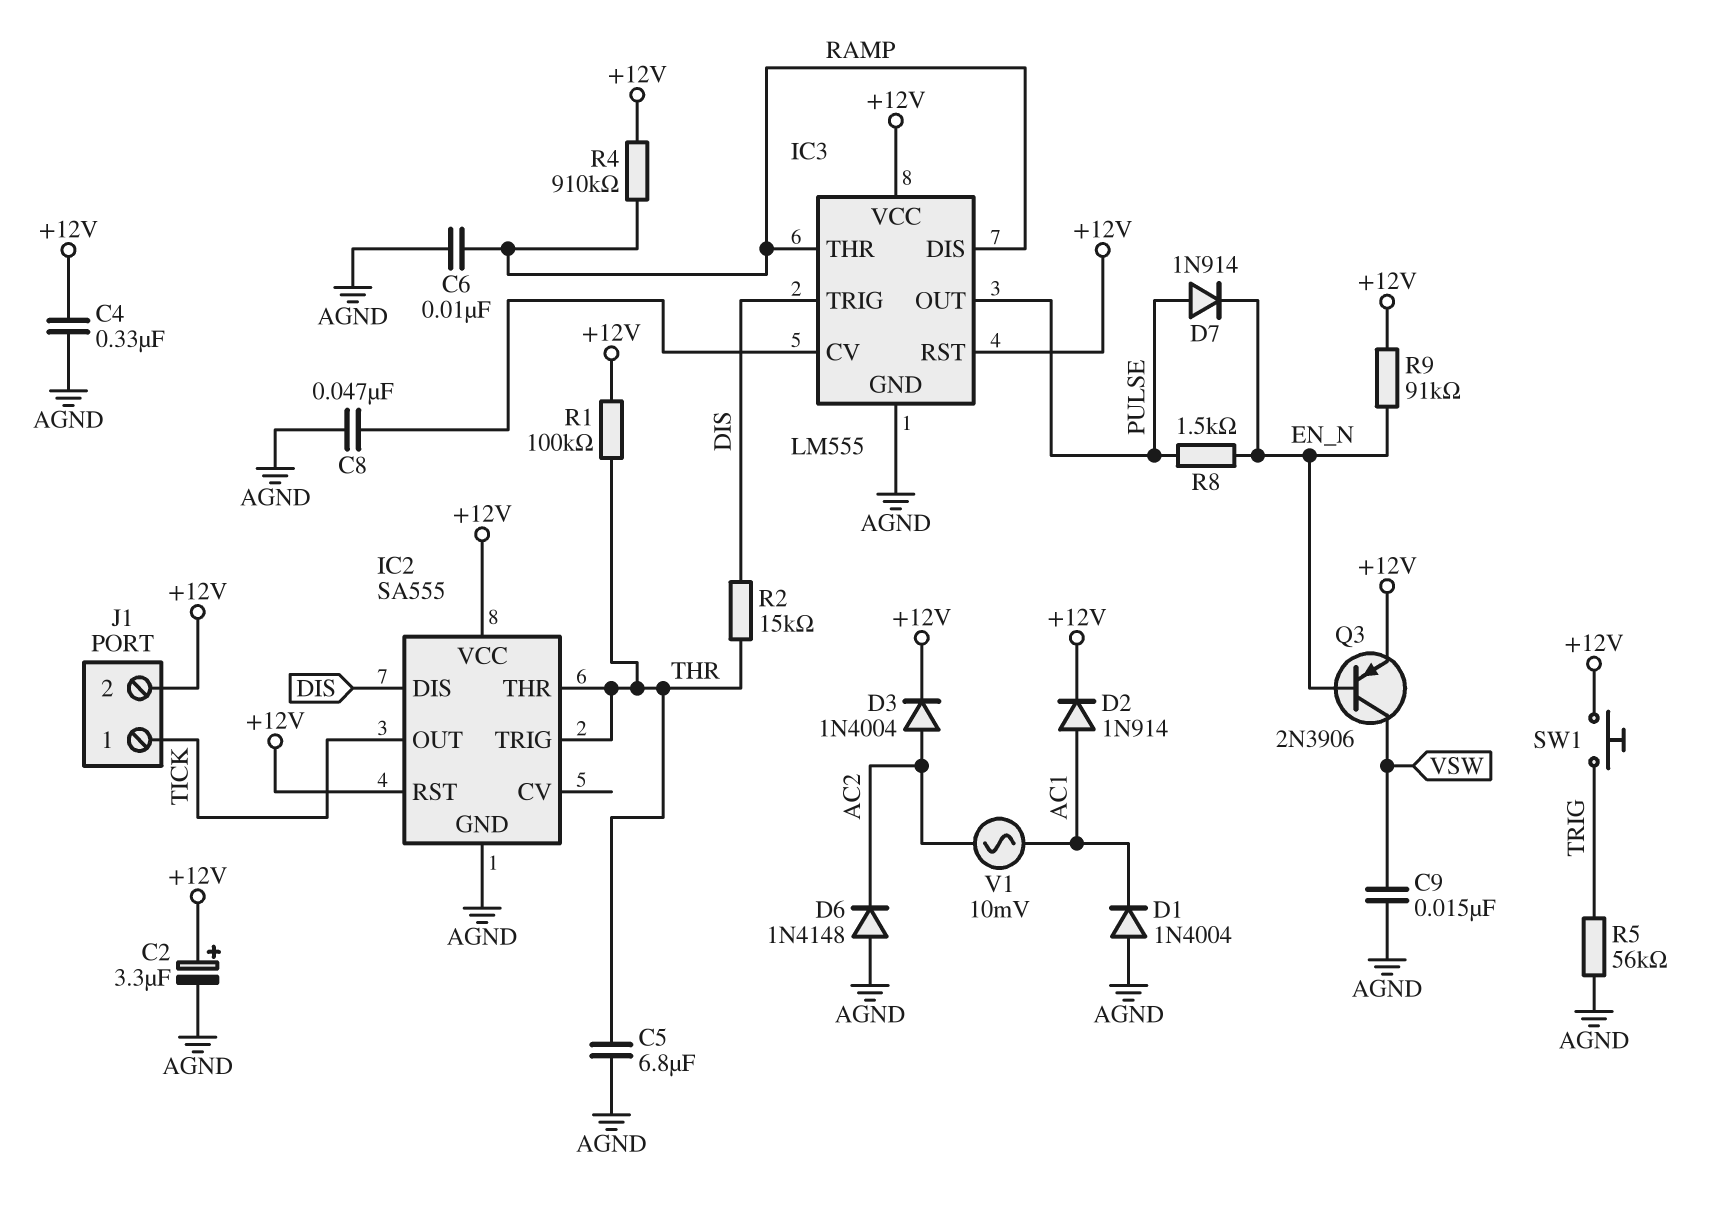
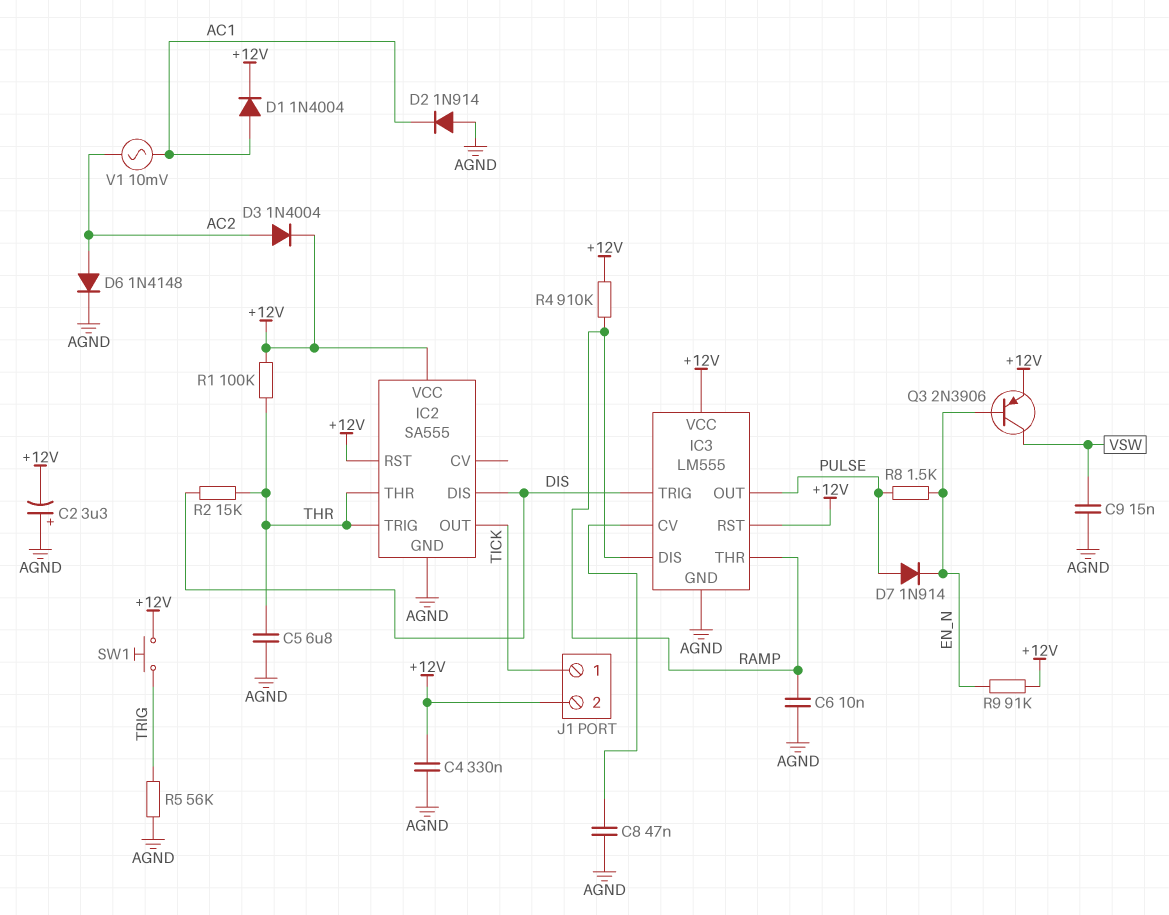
C2: 3.3uF (plus +12V, minus AGND) -> 3.3uF (plus AGND, minus +12V)
D1: diode 1N4004 (A AGND, K AC1) -> diode 1N4004 (A AC1, K +12V)
D2: diode 1N914 (A AC1, K +12V) -> diode 1N914 (A AGND, K AC1)
D6: diode 1N4148 (A AGND, K AC2) -> diode 1N4148 (A AC2, K AGND)

